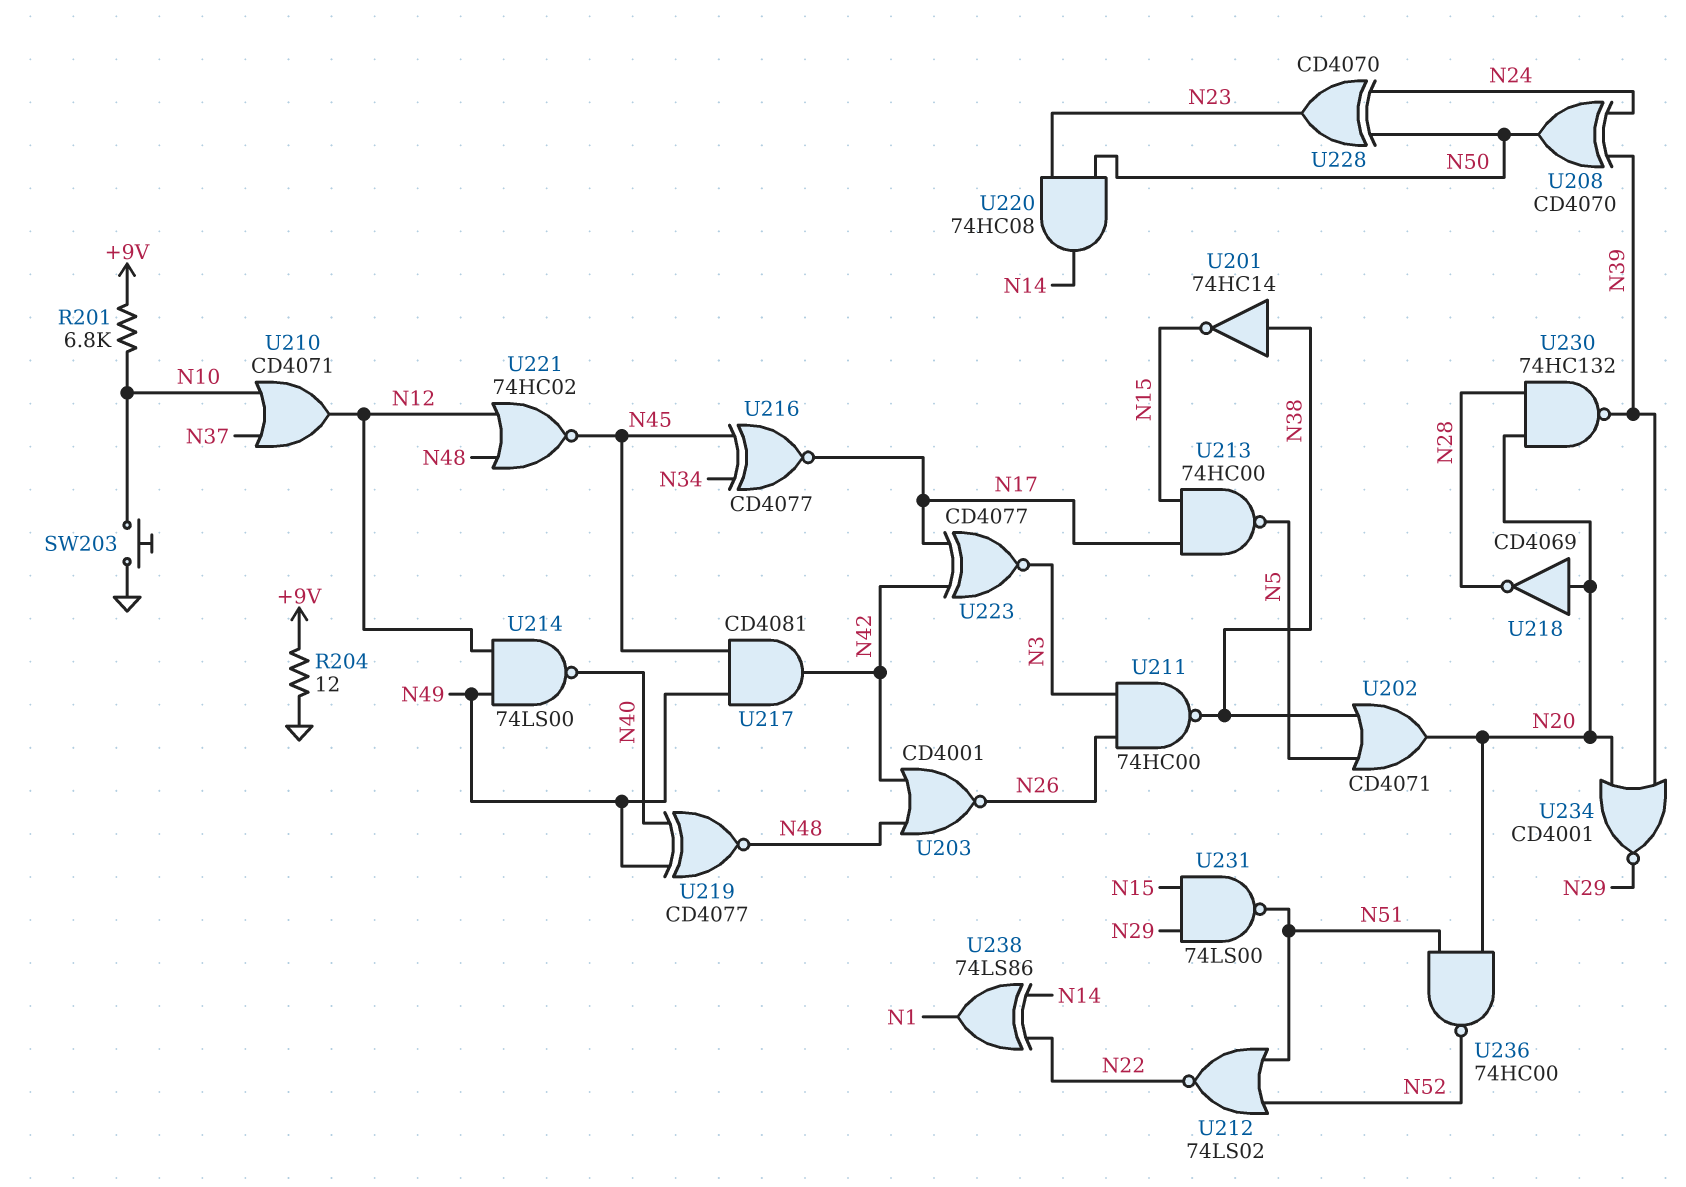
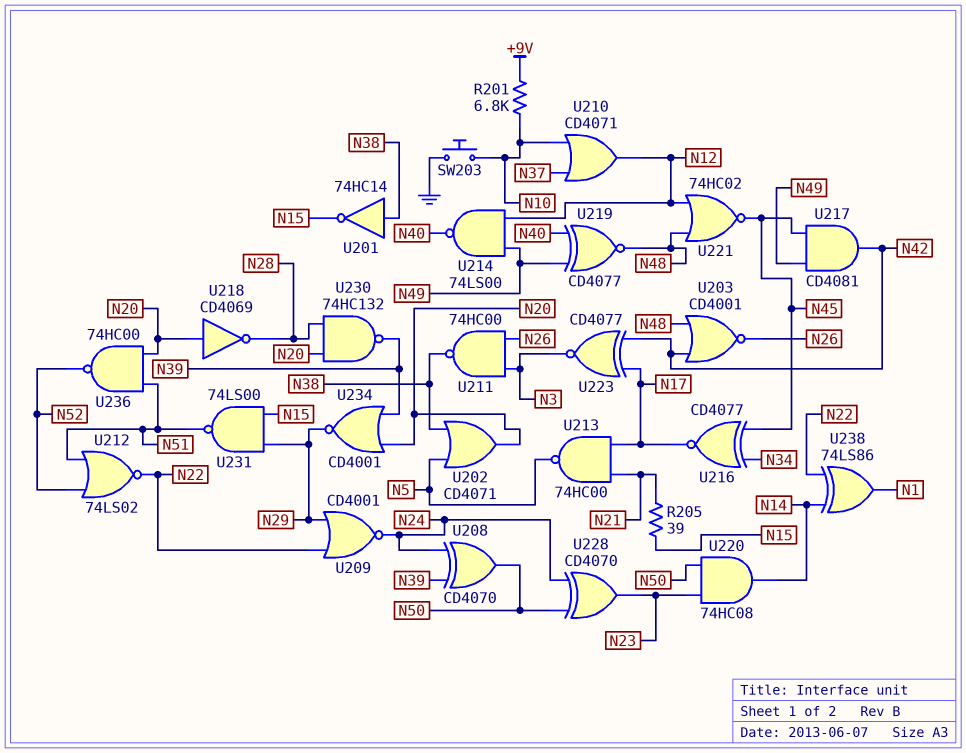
R204: 12 (+9V, GND) -> none
R205: none -> 39 (N15, N21)
U209: none -> NOR CD4001 (in N22, in N29, out N24)
U213: NAND 74HC00 (in N15, in N17, out N5) -> NAND 74HC00 (in N17, in N21, out N5)

